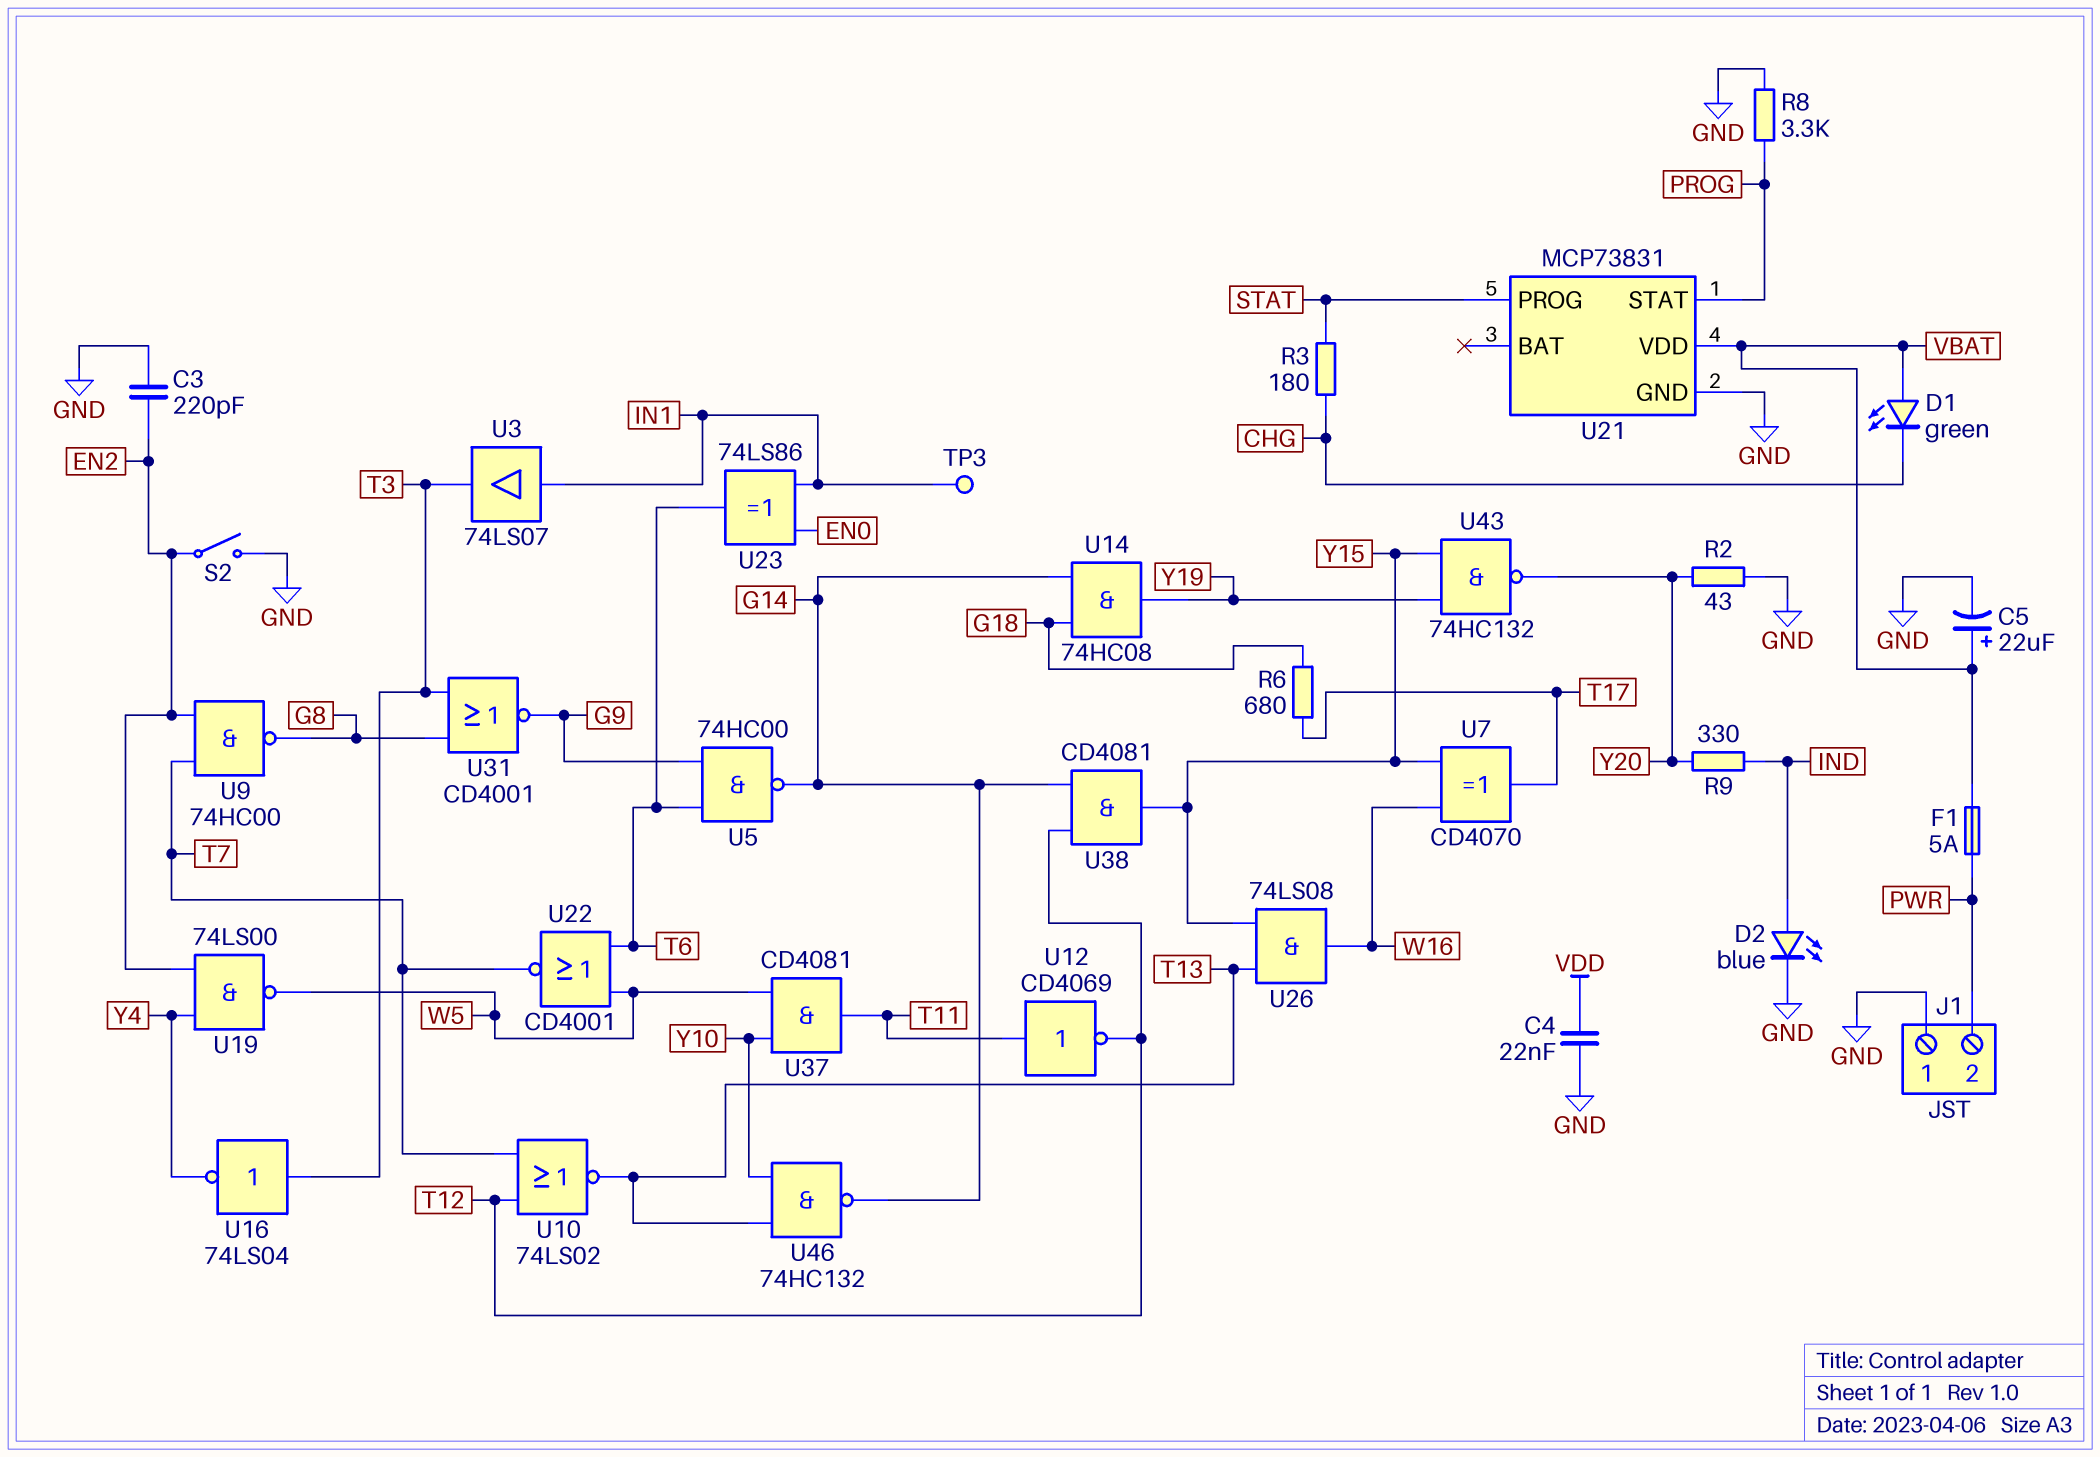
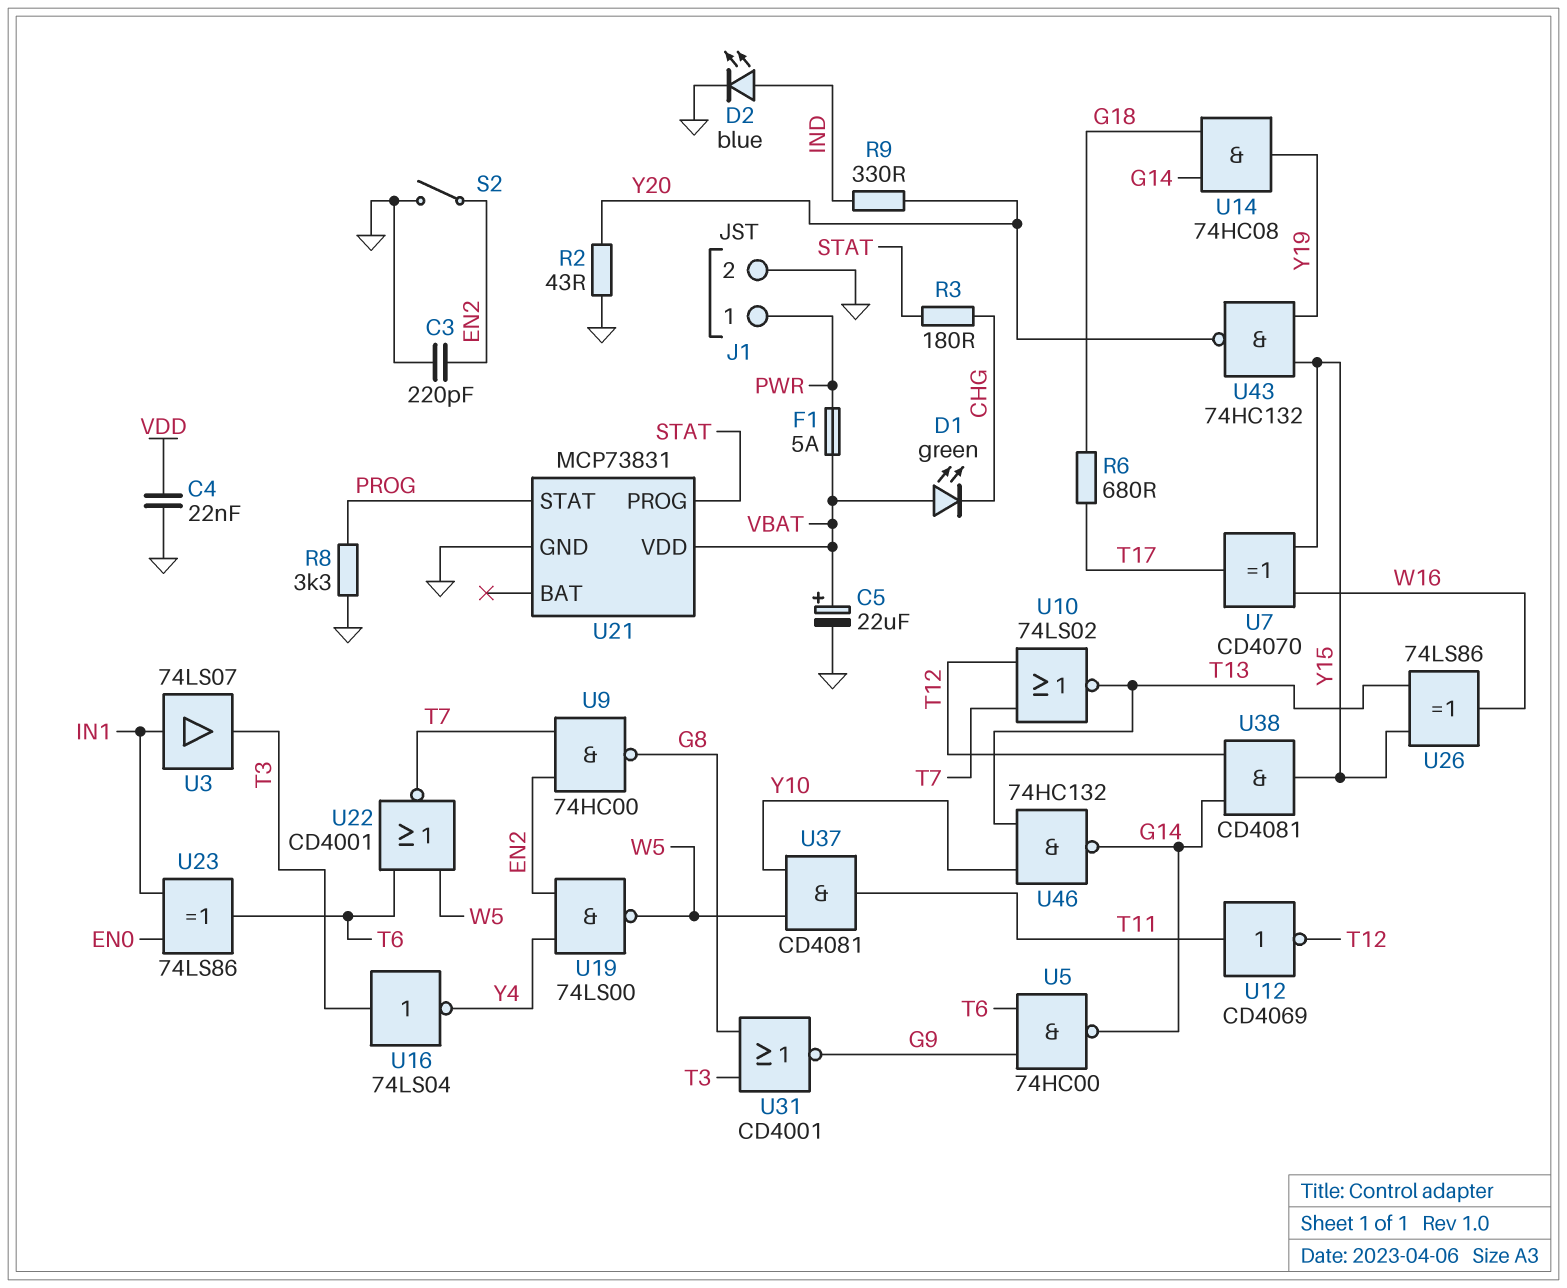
J1 pin 1: GND -> PWR
J1 pin 2: PWR -> GND
TP3: test point (IN1) -> none
U26: AND 74LS08 (in T13, in Y15, out W16) -> XOR 74LS86 (in T13, in Y15, out W16)

